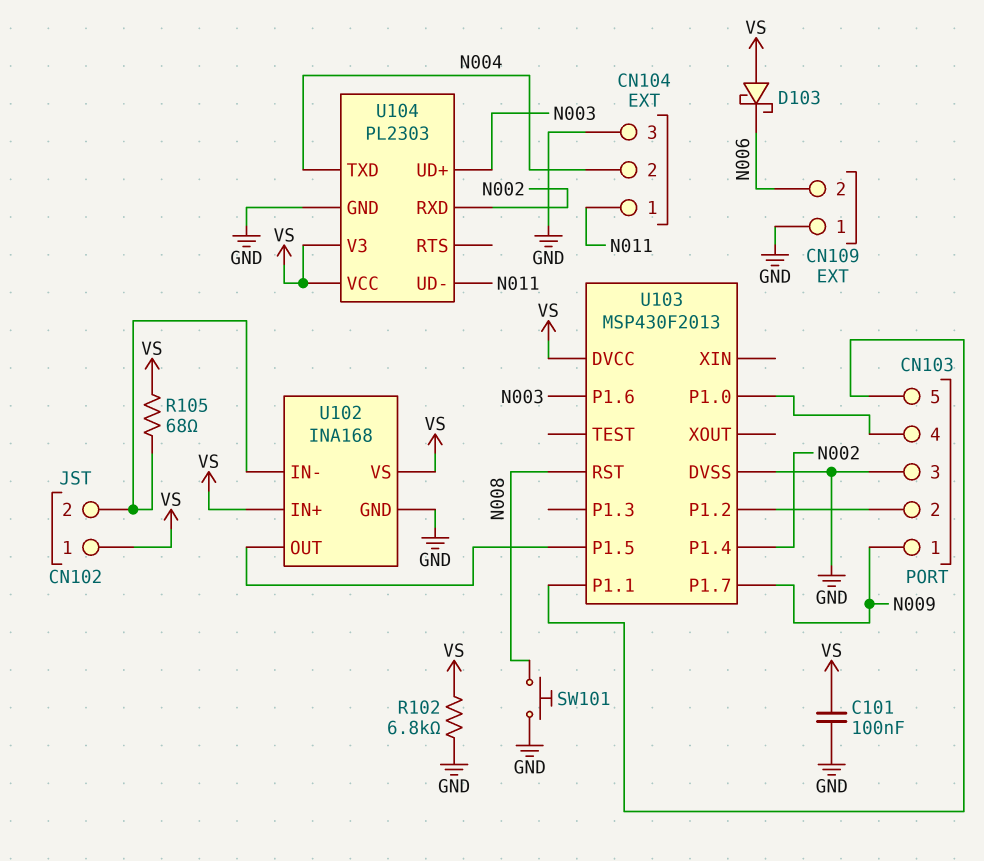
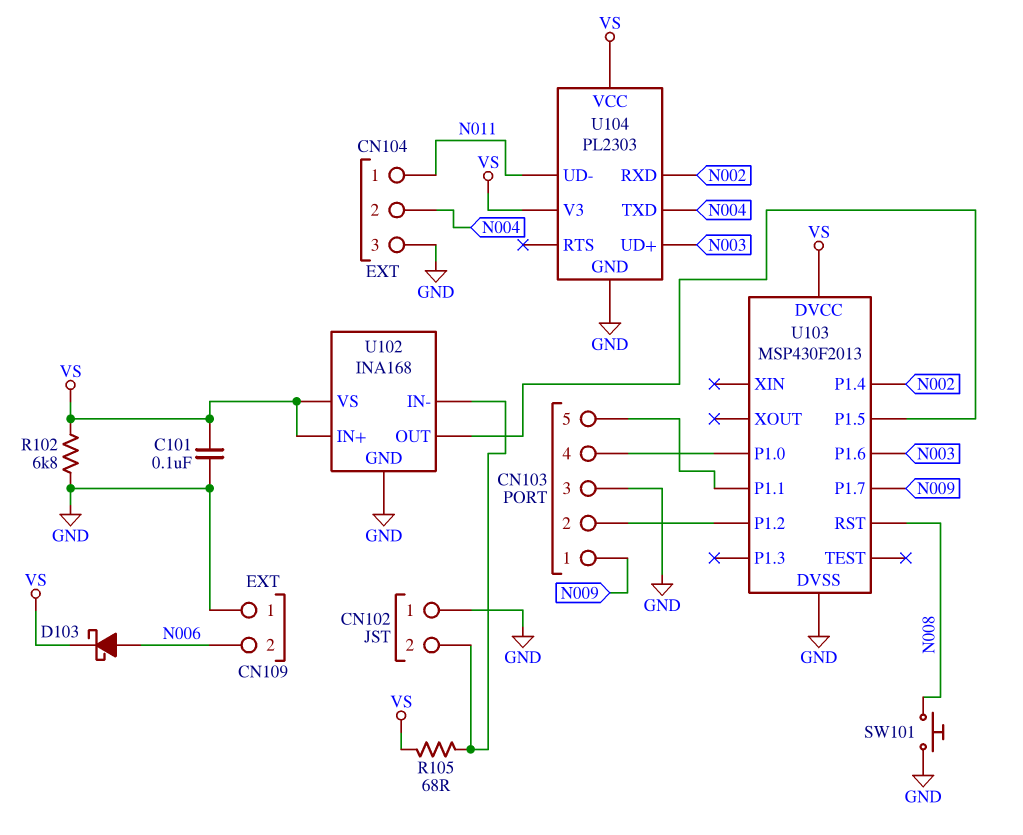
CN102 pin 1: VS -> GND
D103: schottky (A VS, K N006) -> schottky (A N006, K VS)

